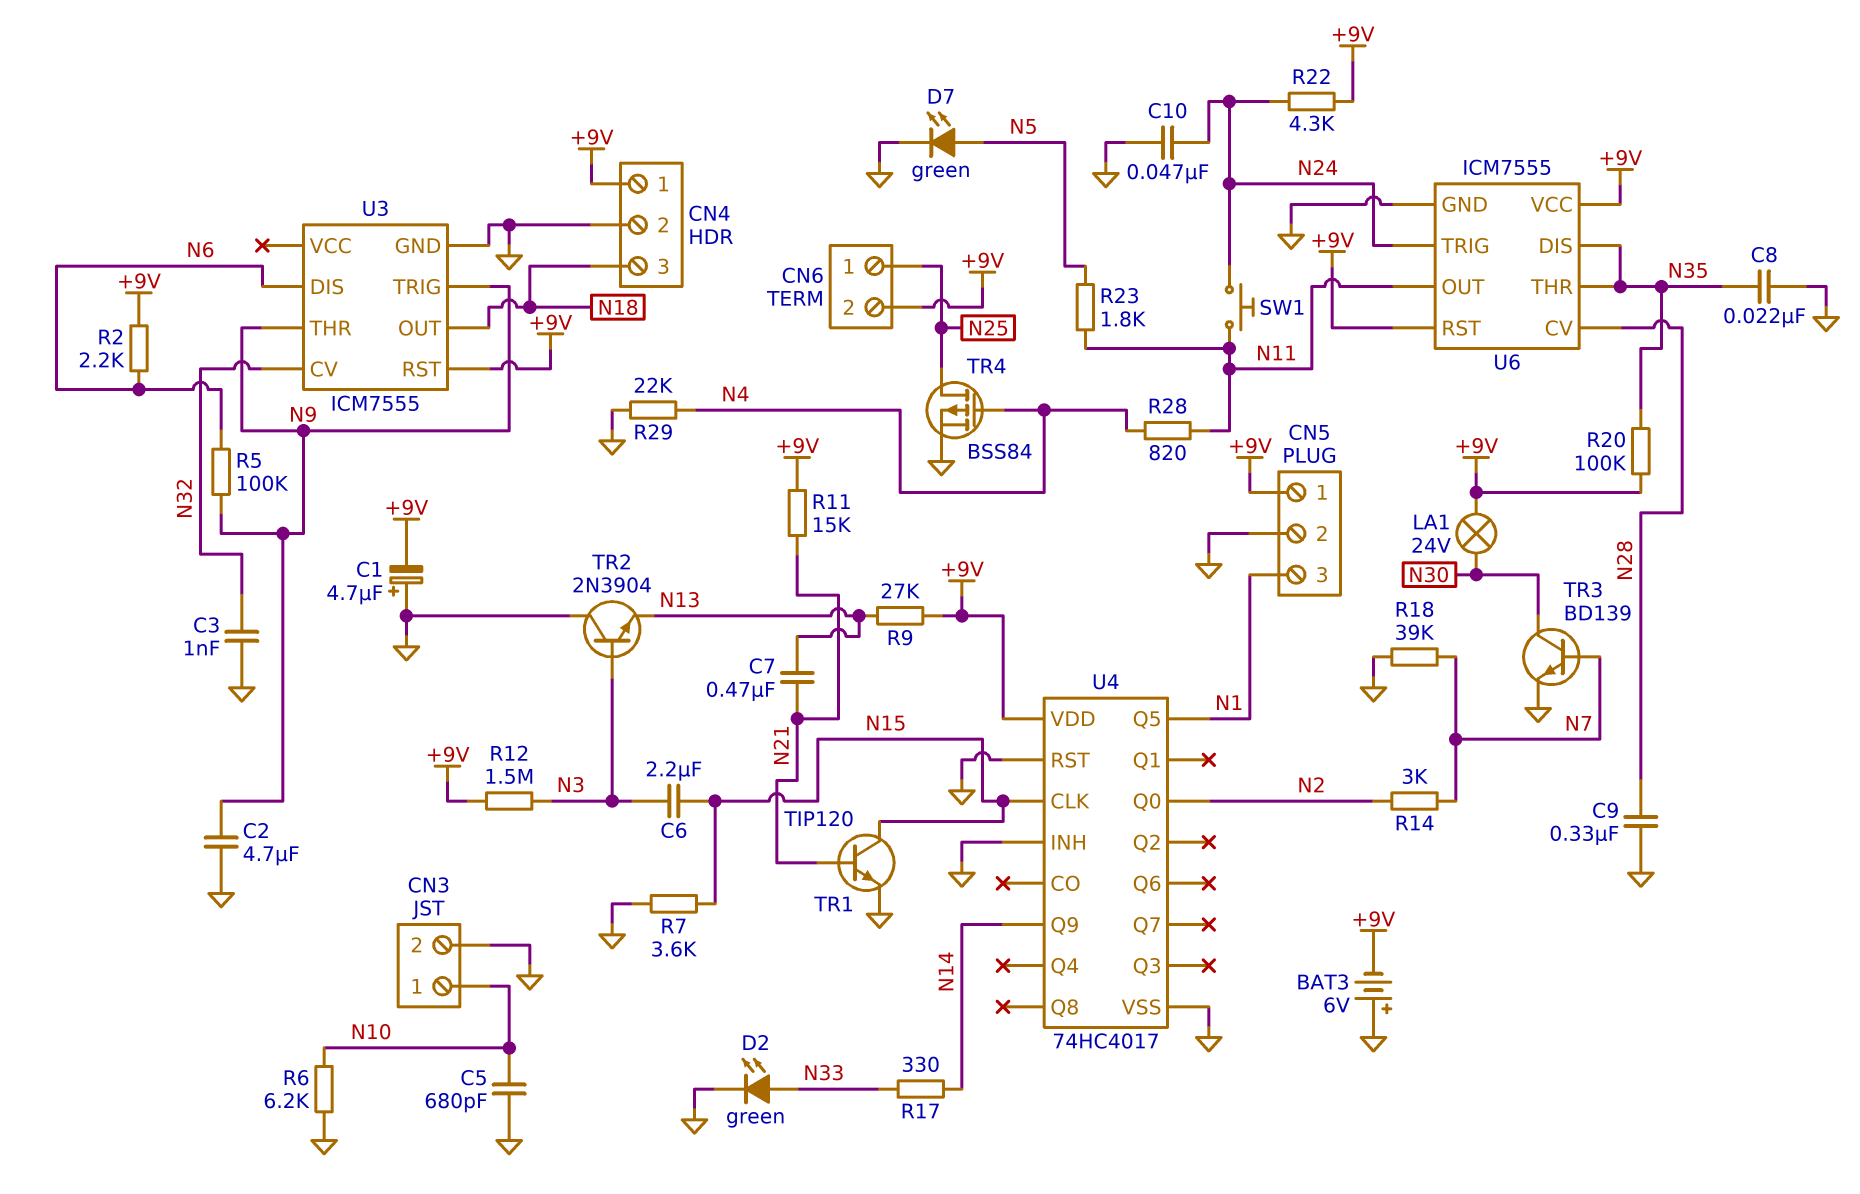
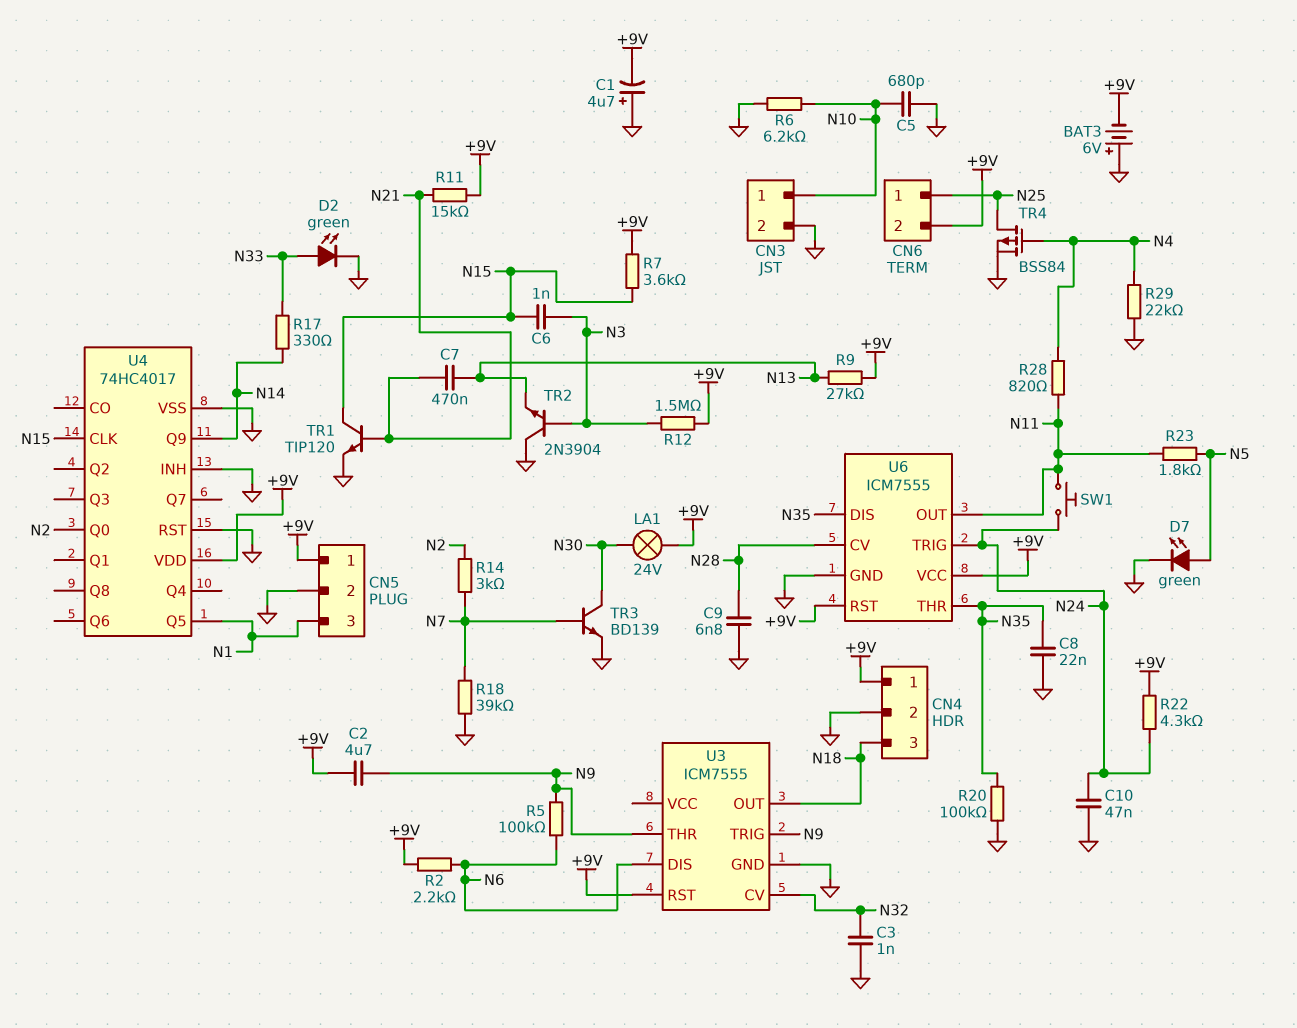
C2: 4.7uF (GND, N9) -> 4.7uF (+9V, N9)
C6: 2.2uF (N3, N15) -> 1nF (N3, N15)
C9: 330nF (GND, N28) -> 6.8nF (GND, N28)
R7: 3.6k (GND, N15) -> 3.6k (+9V, N15)
R20: 100k (+9V, N35) -> 100k (GND, N35)

